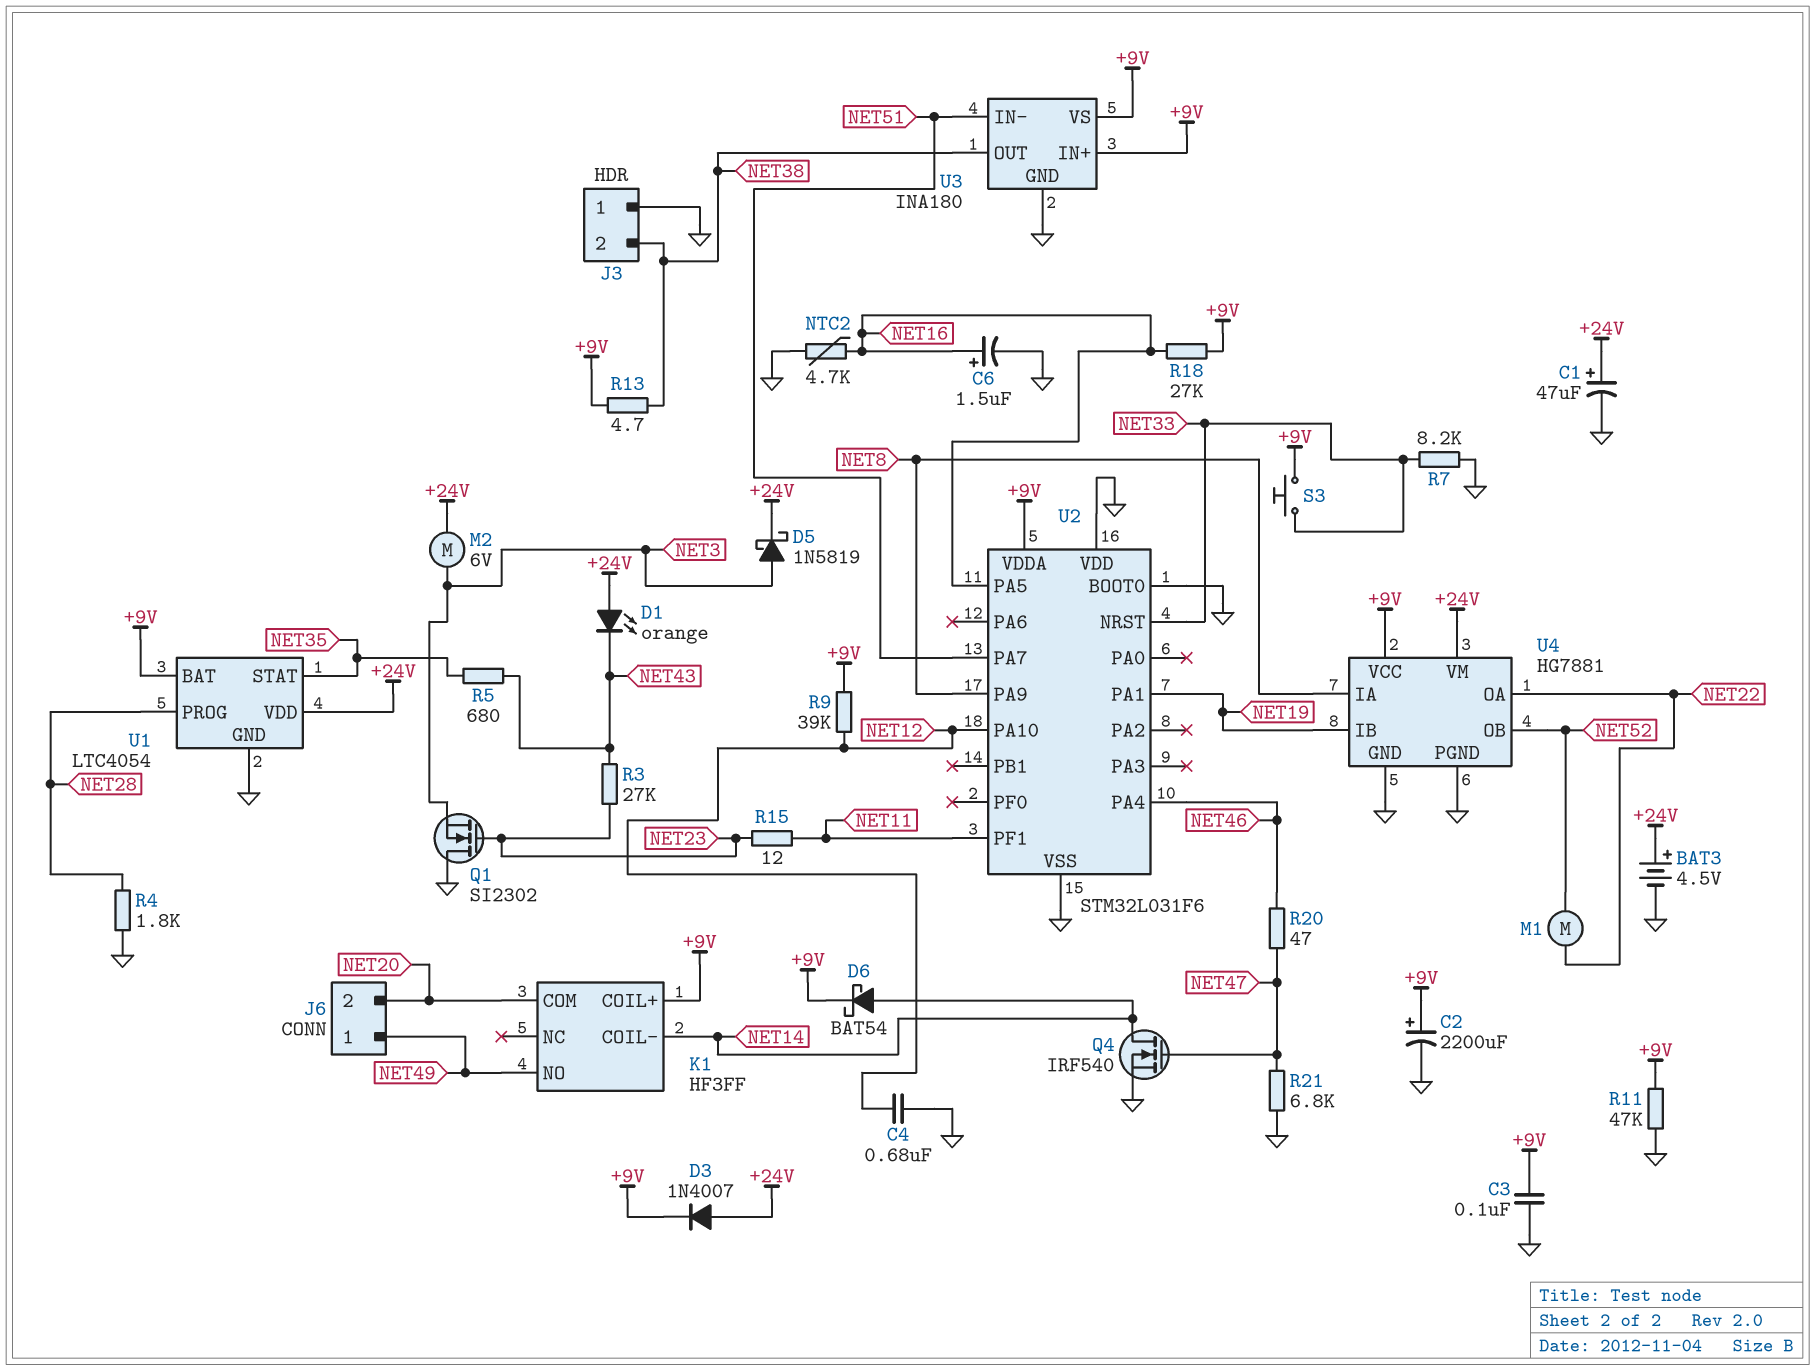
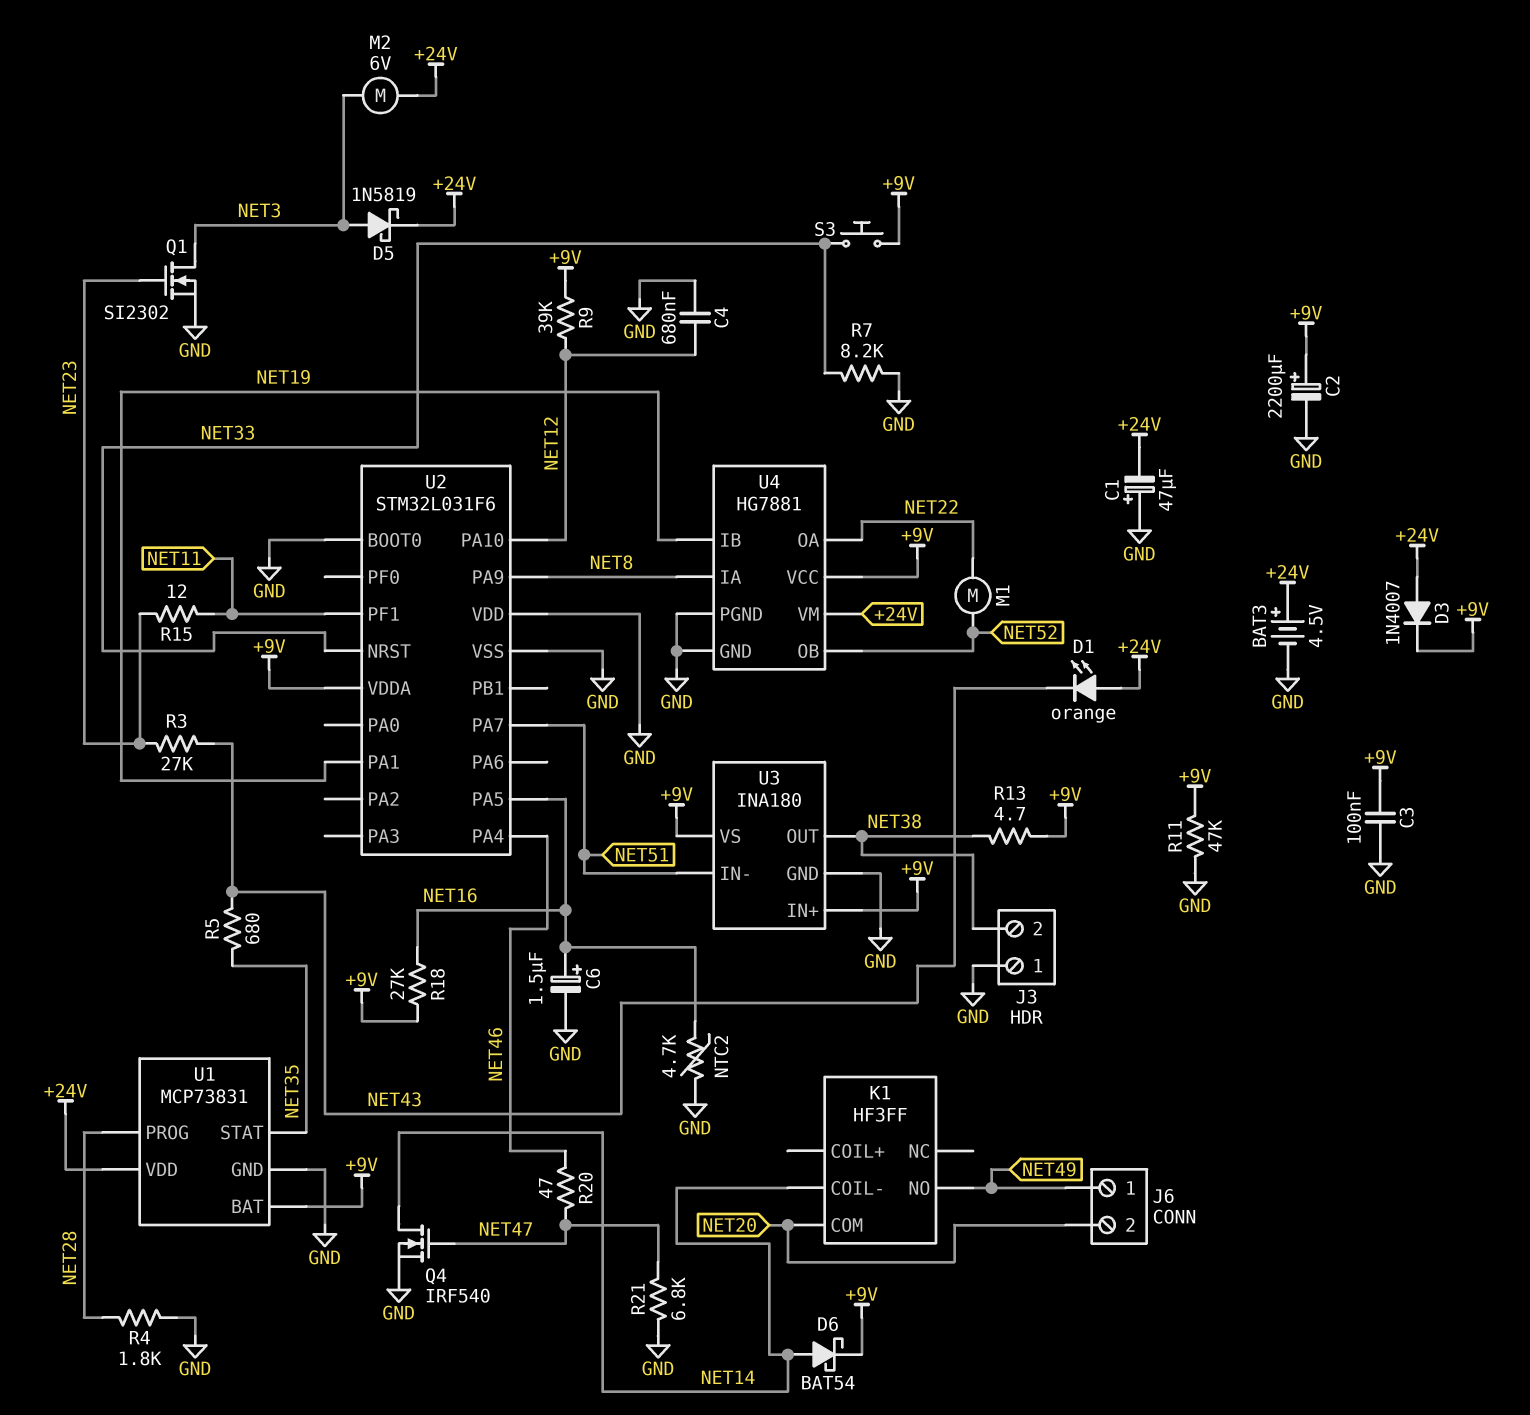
C1: 47uF (plus +24V, minus GND) -> 47uF (plus GND, minus +24V)
K1 pin COIL+: +9V -> none
Q1: NMOS SI2302 (G NET23, D GND, S NET3) -> NMOS SI2302 (G NET23, D NET3, S GND)
U1: LTC4054 -> MCP73831

